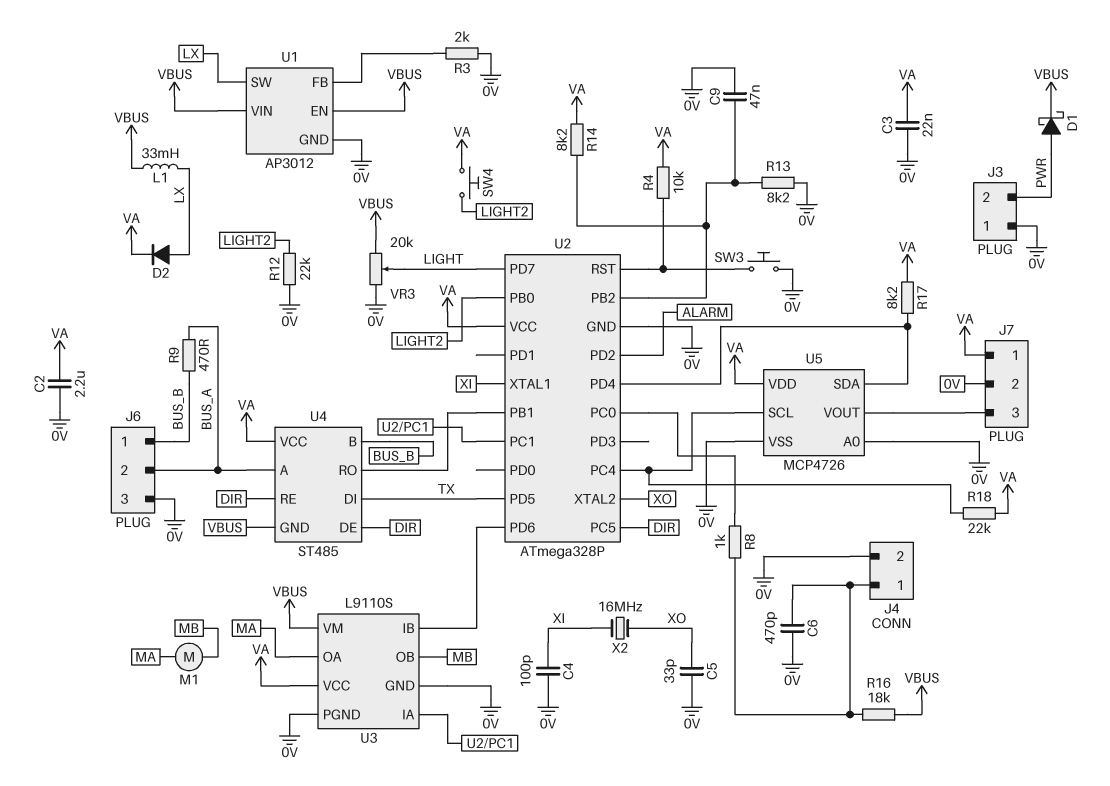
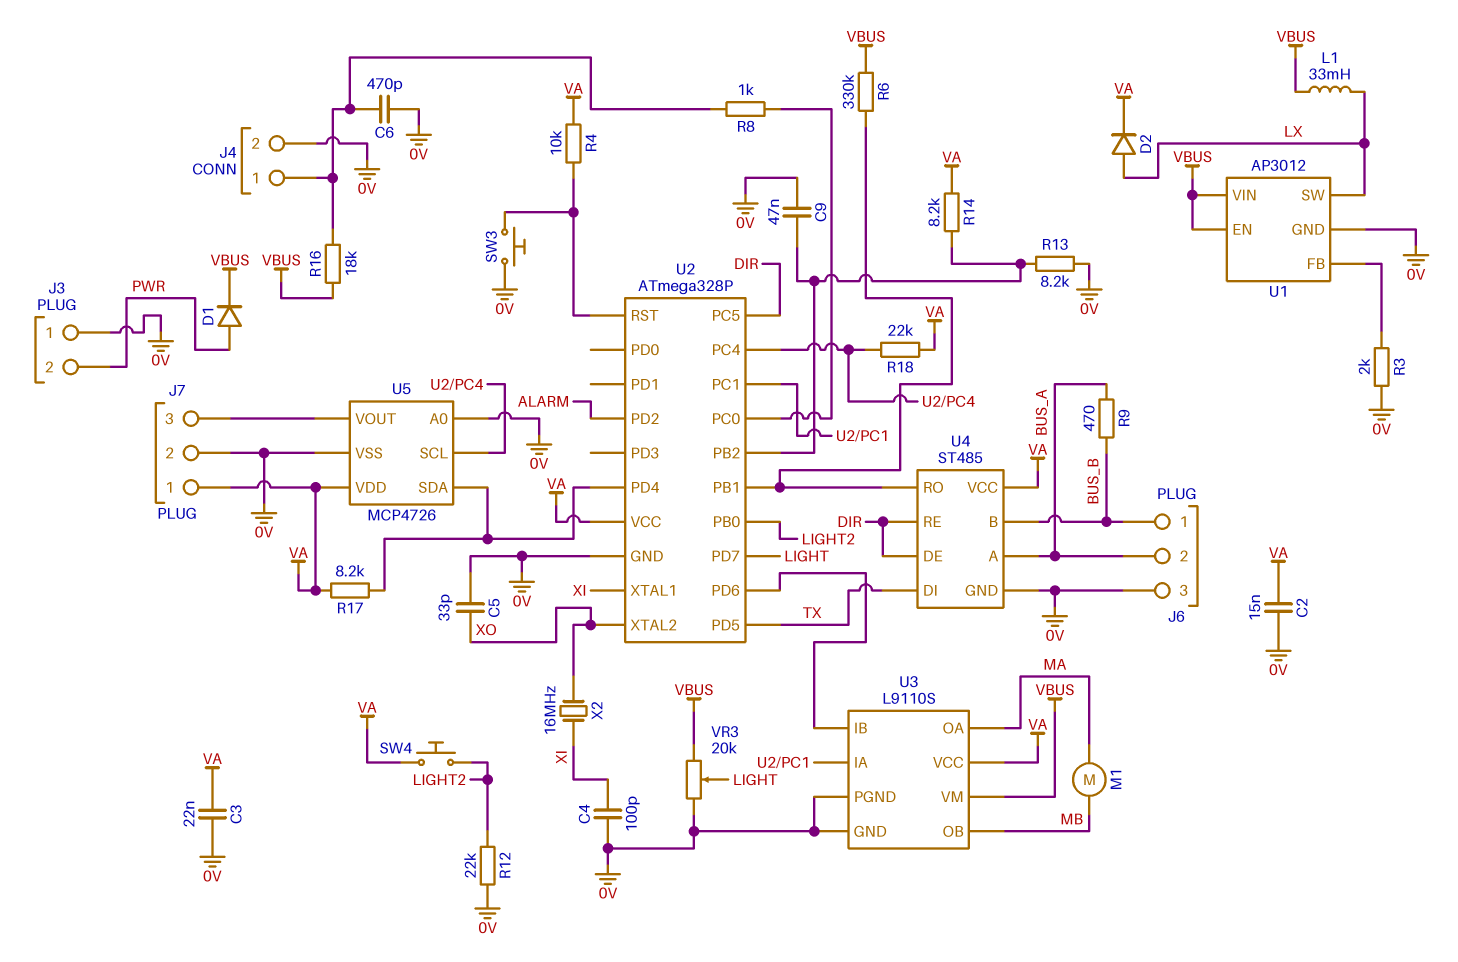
C2: 2.2uF (0V, VA) -> 15nF (0V, VA)
D1: schottky (A PWR, K VBUS) -> diode (A PWR, K VBUS)
R6: none -> 330k (U2/PB1, VBUS)
U4 pin GND: VBUS -> 0V

